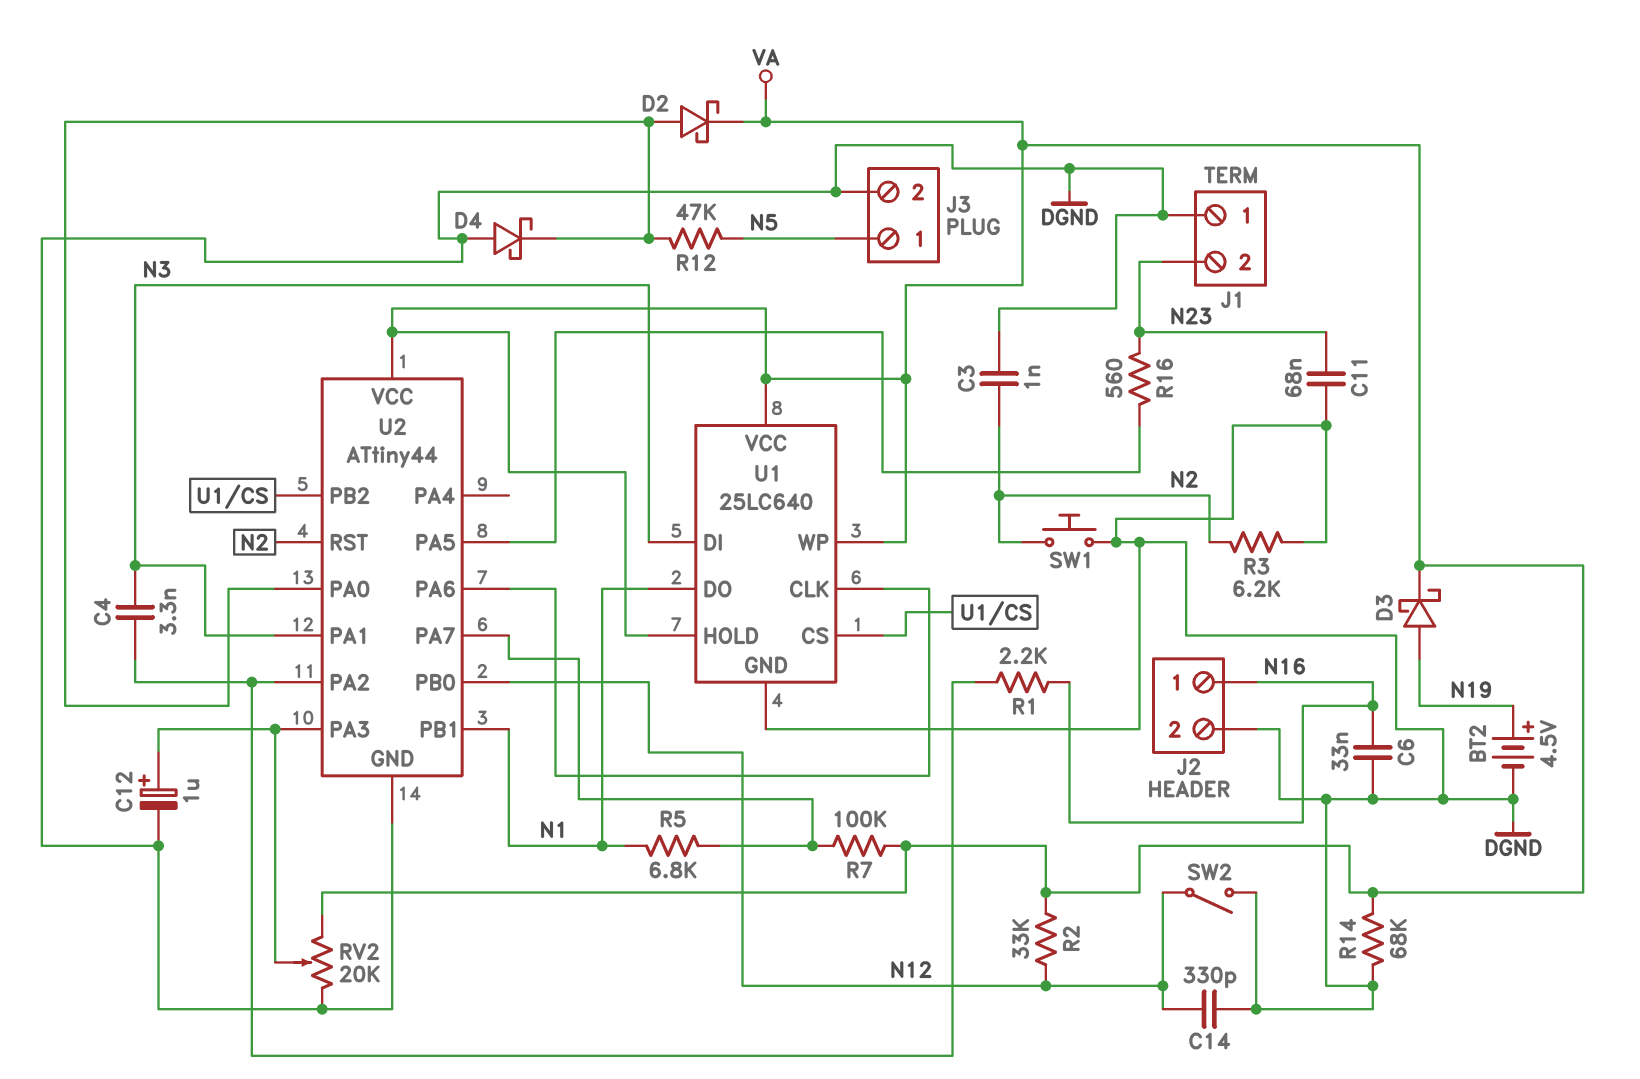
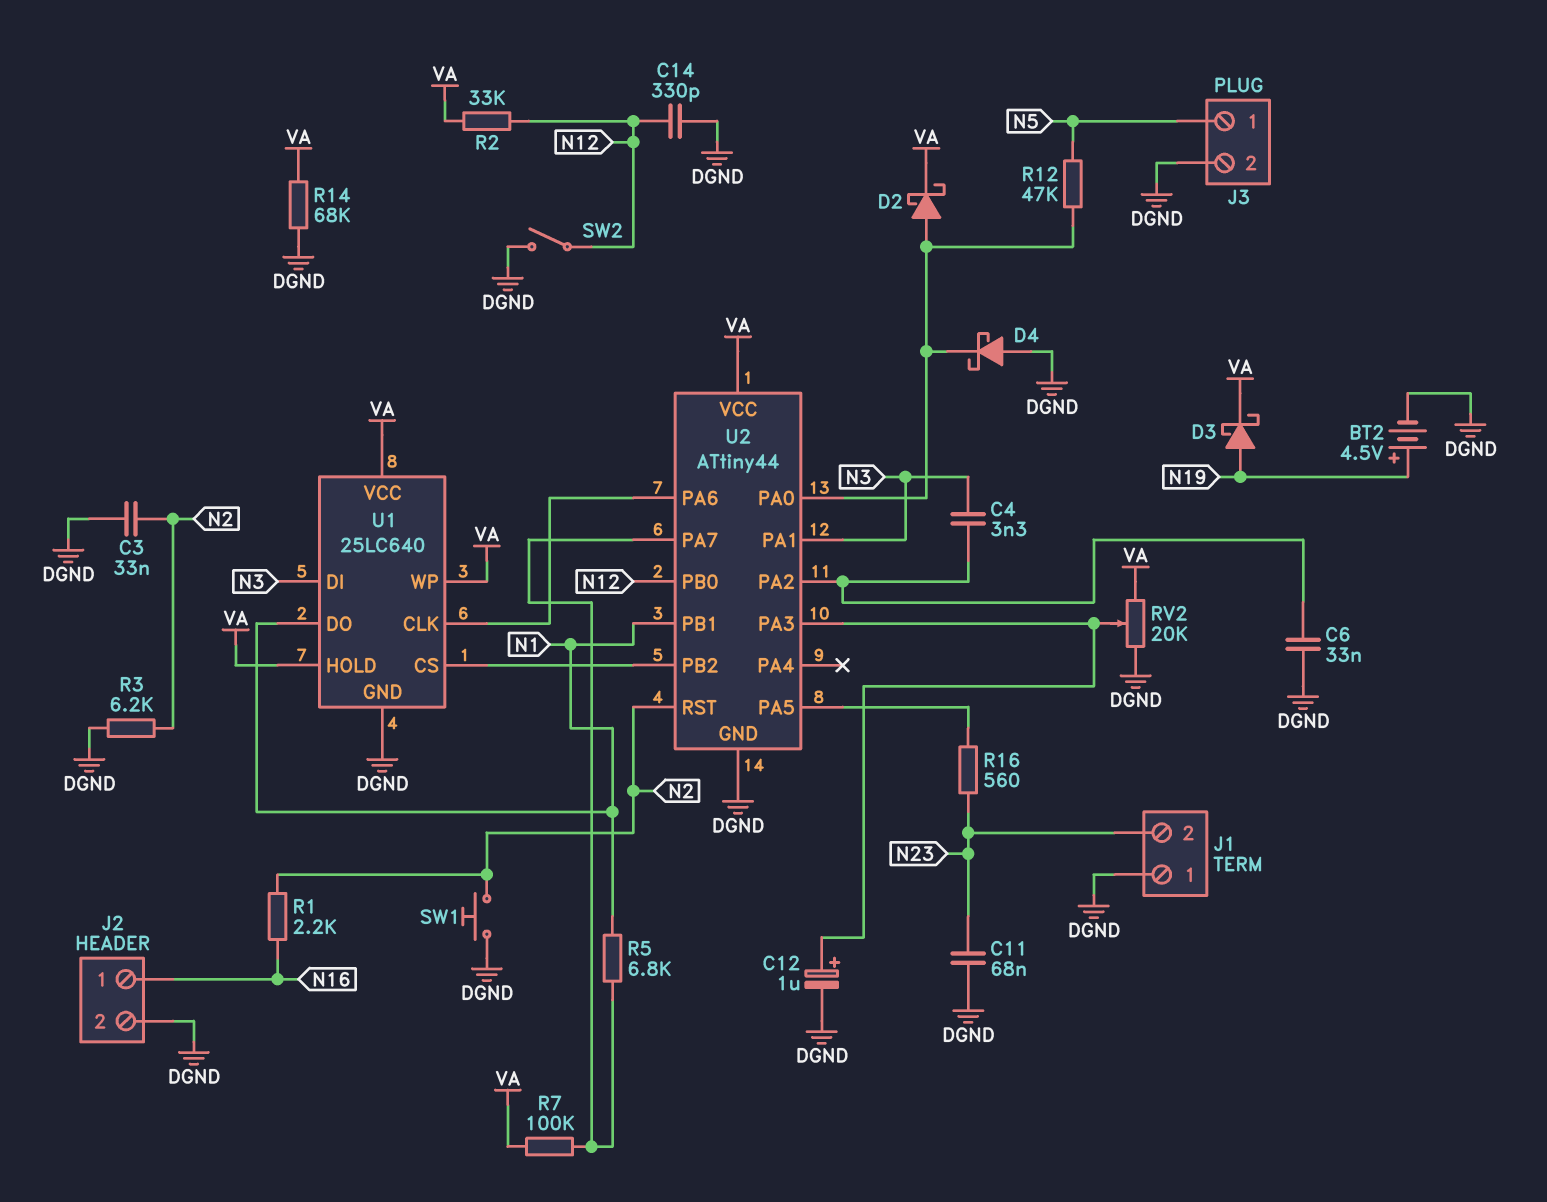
C3: 1nF (DGND, N2) -> 33nF (DGND, N2)
C6: 33nF (DGND, N16) -> 33nF (DGND, U2/PA2)
R1: 2.2k (N16, U2/PA2) -> 2.2k (N2, N16)

